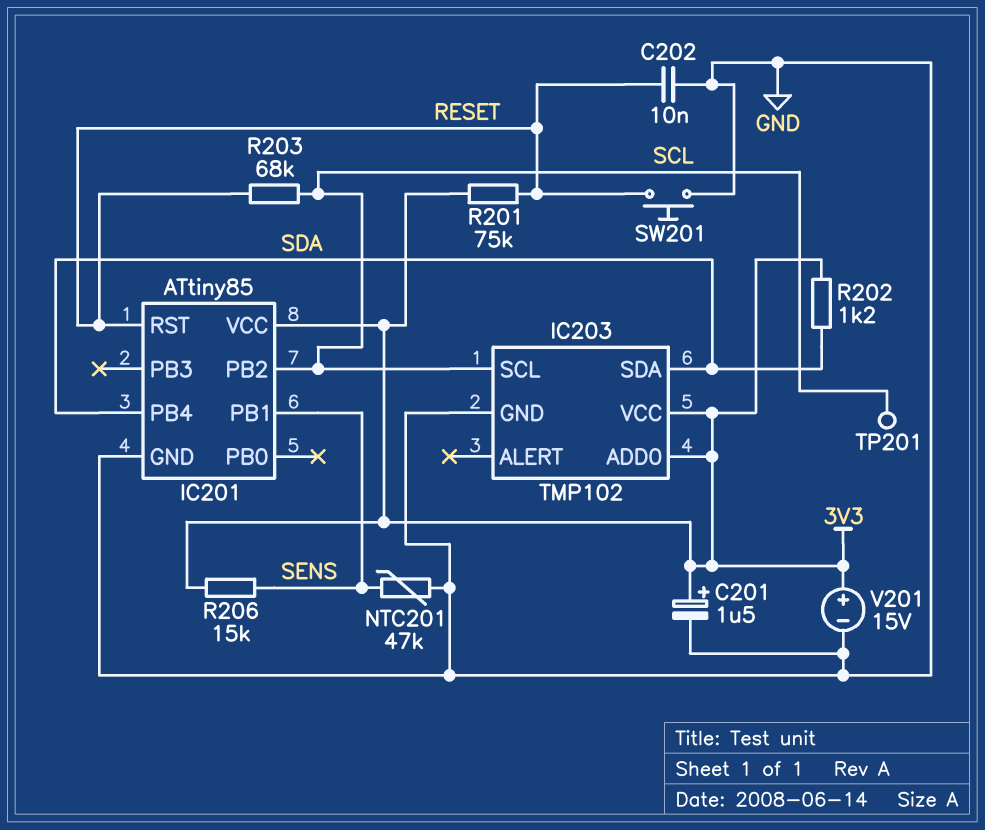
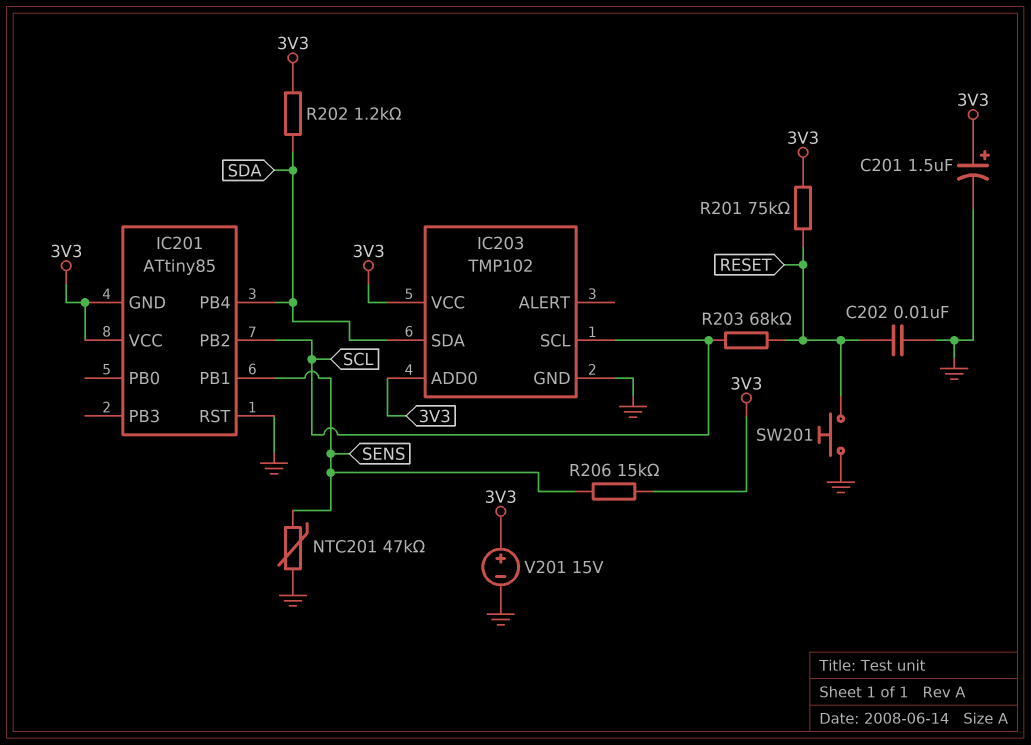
IC201 pin GND: GND -> 3V3
IC201 pin RST: RESET -> GND
TP201: test point (SCL) -> none

